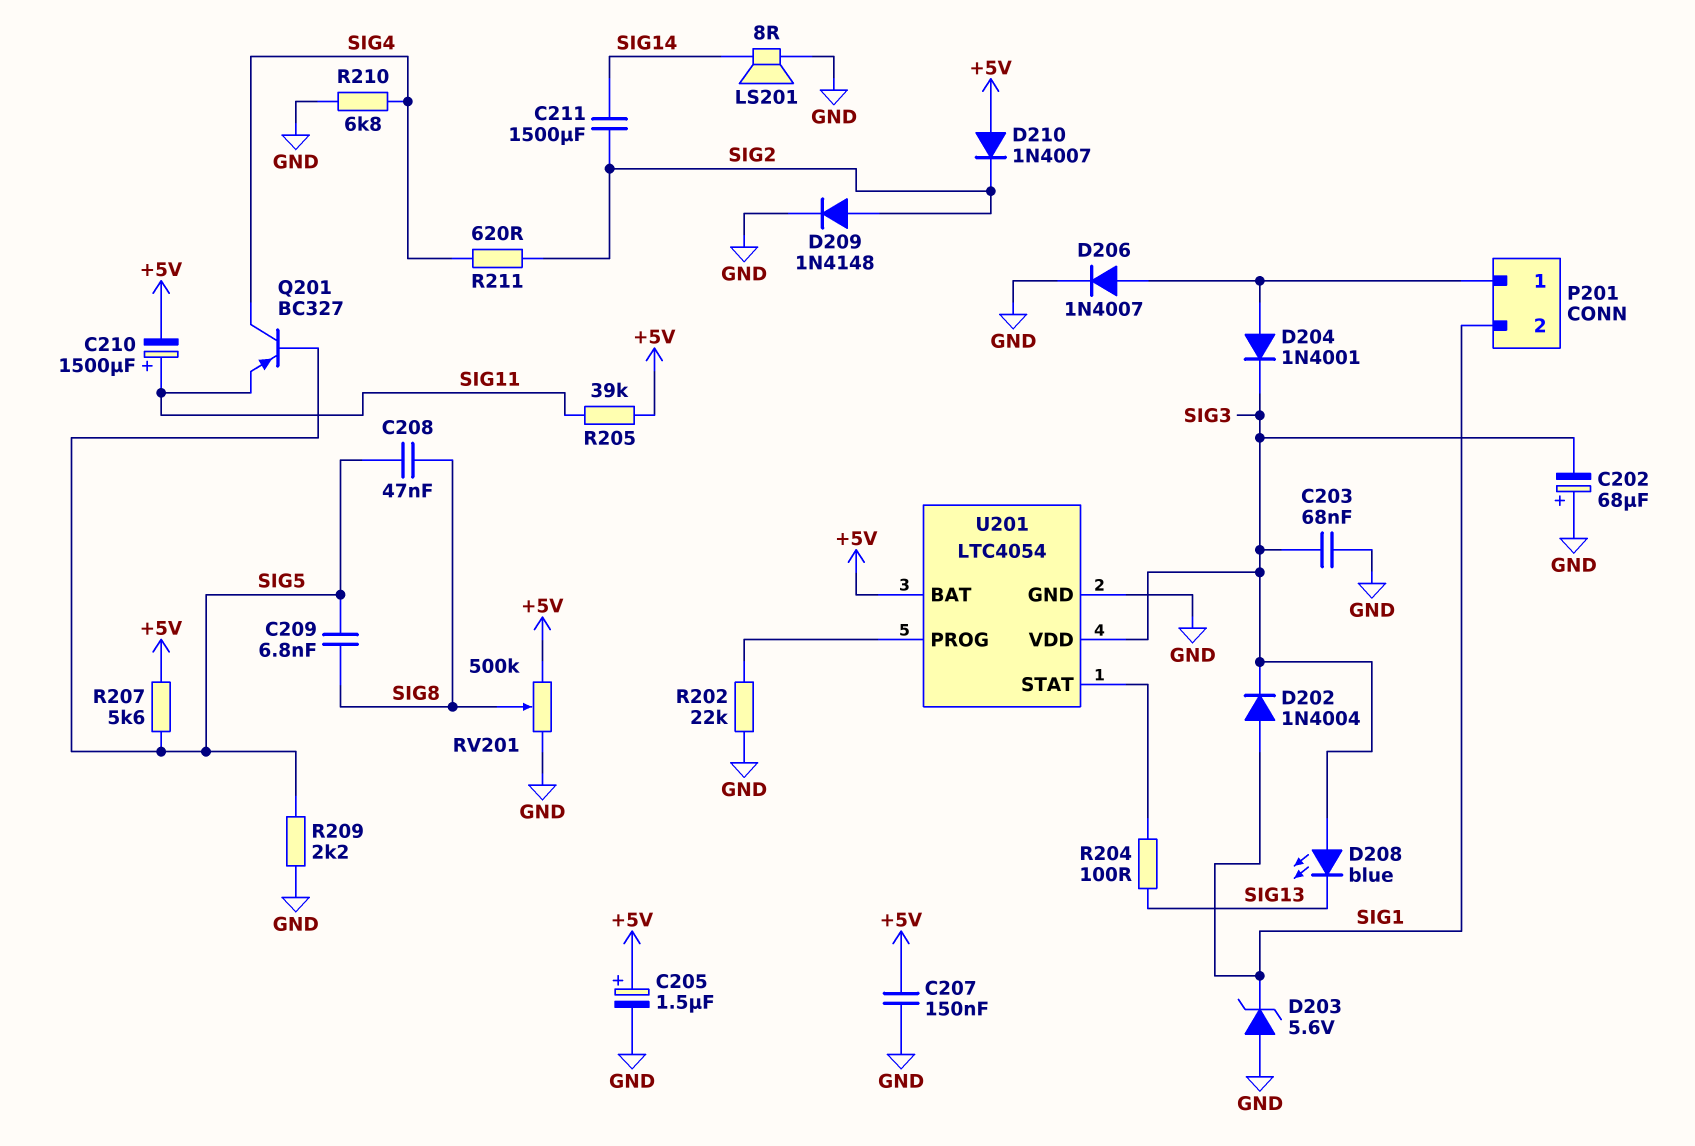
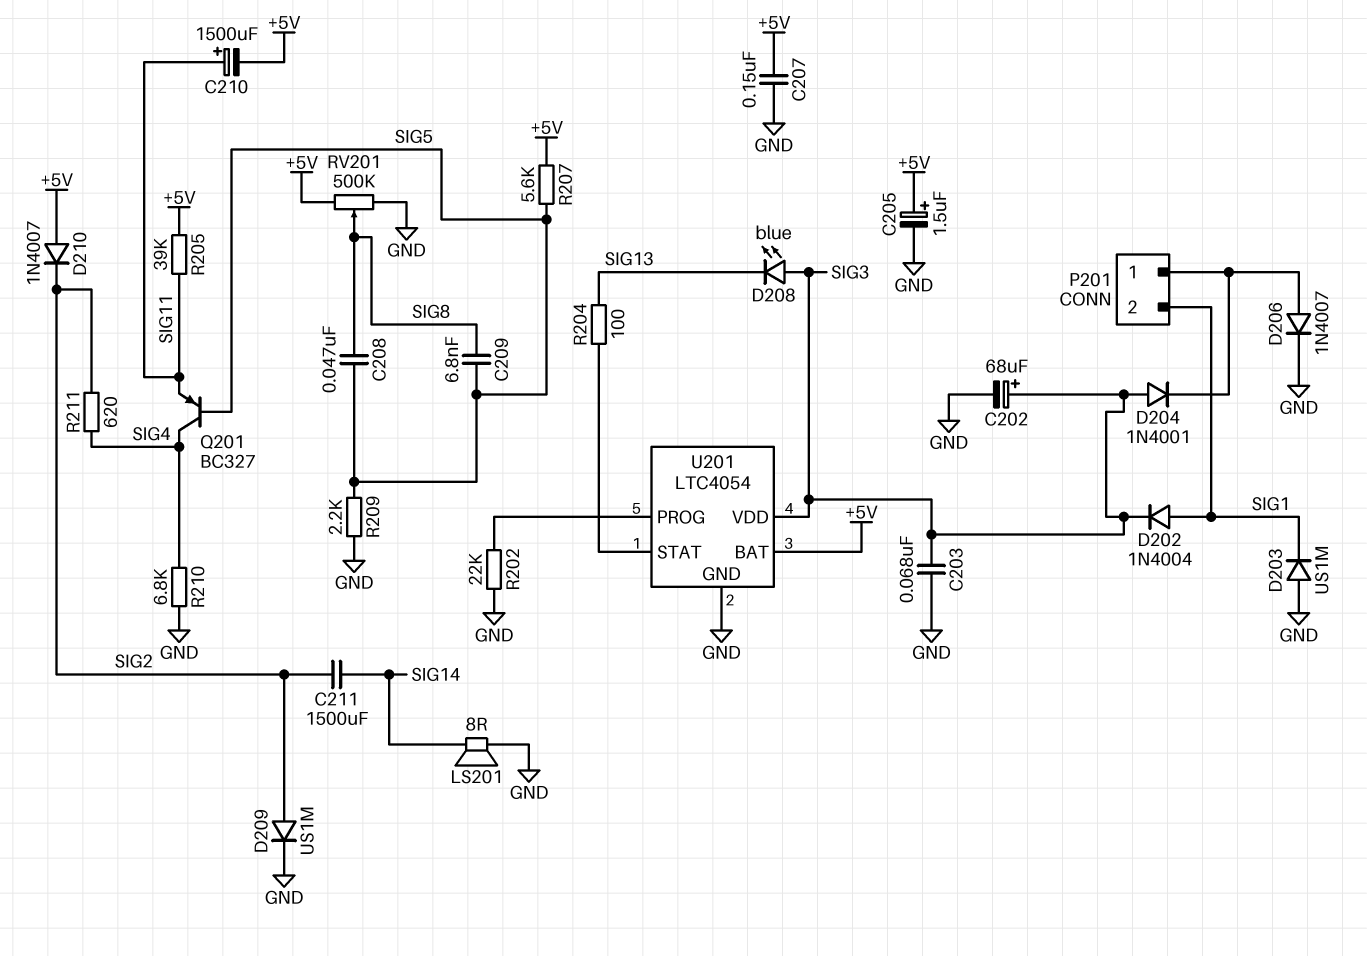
C202: 68uF (plus GND, minus SIG3) -> 68uF (plus SIG3, minus GND)
D203: zener 5.6V (A GND, K SIG1) -> diode US1M (A GND, K SIG1)
D204: diode 1N4001 (A P201/1, K SIG3) -> diode 1N4001 (A SIG3, K P201/1)
D209: diode 1N4148 (A SIG2, K GND) -> diode US1M (A SIG2, K GND)

